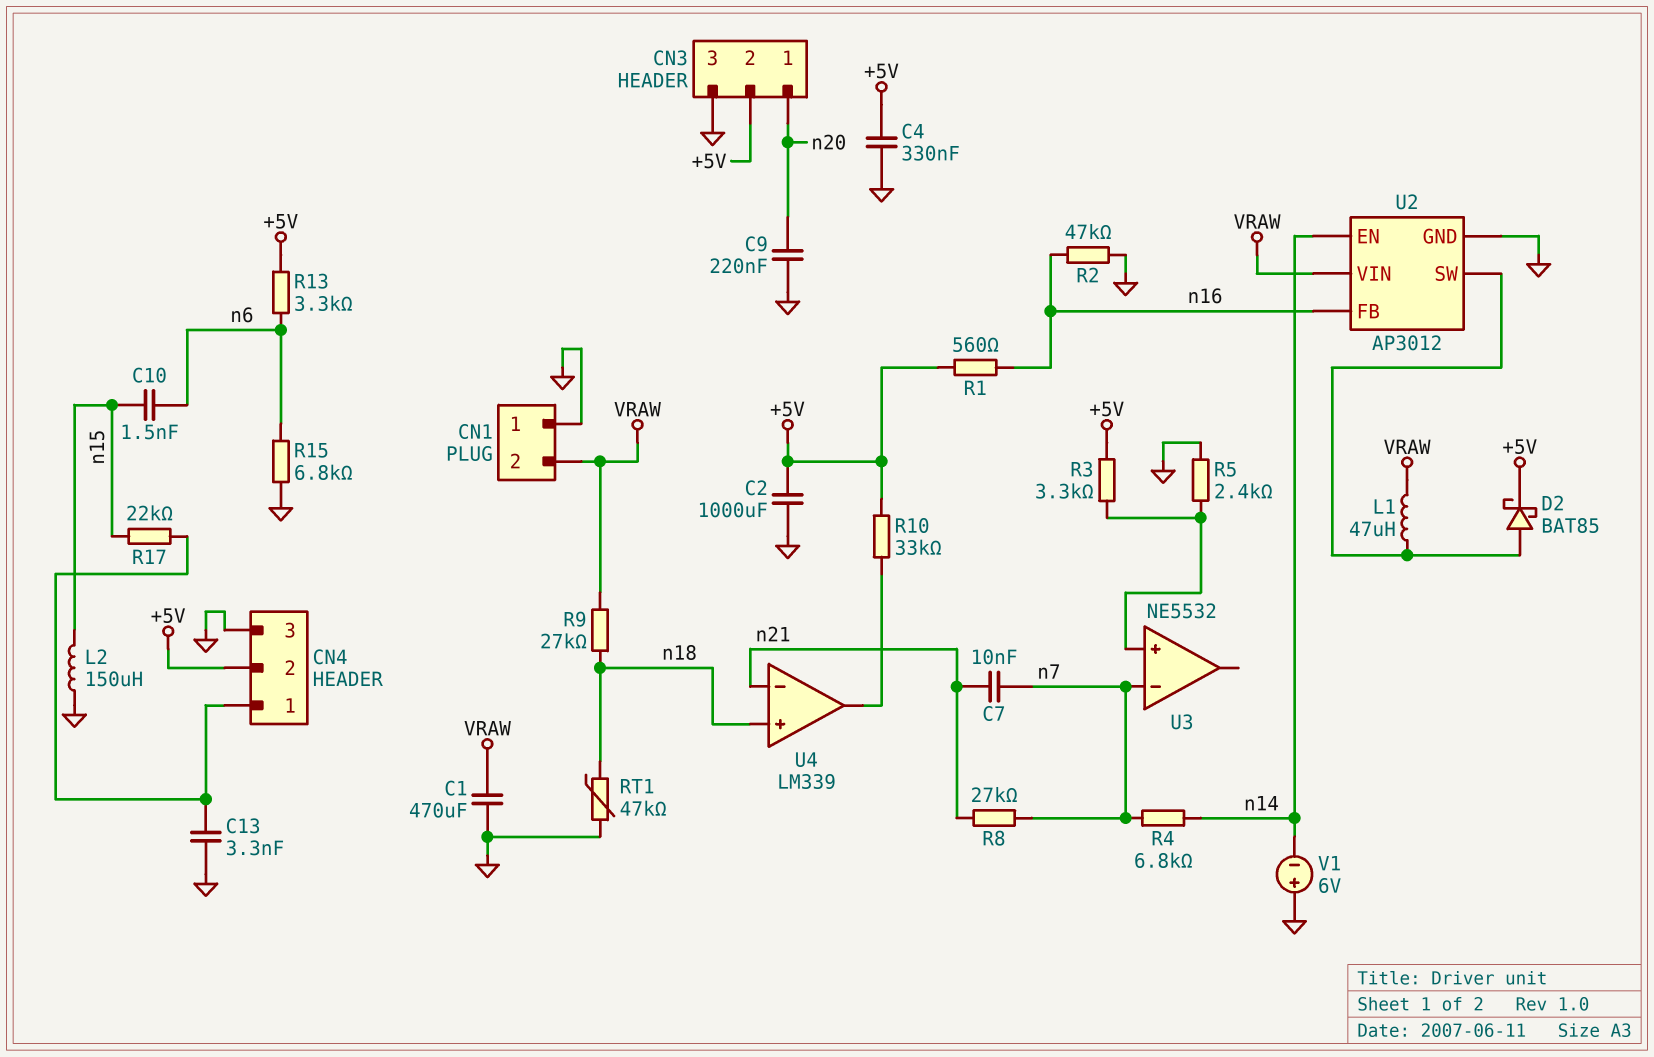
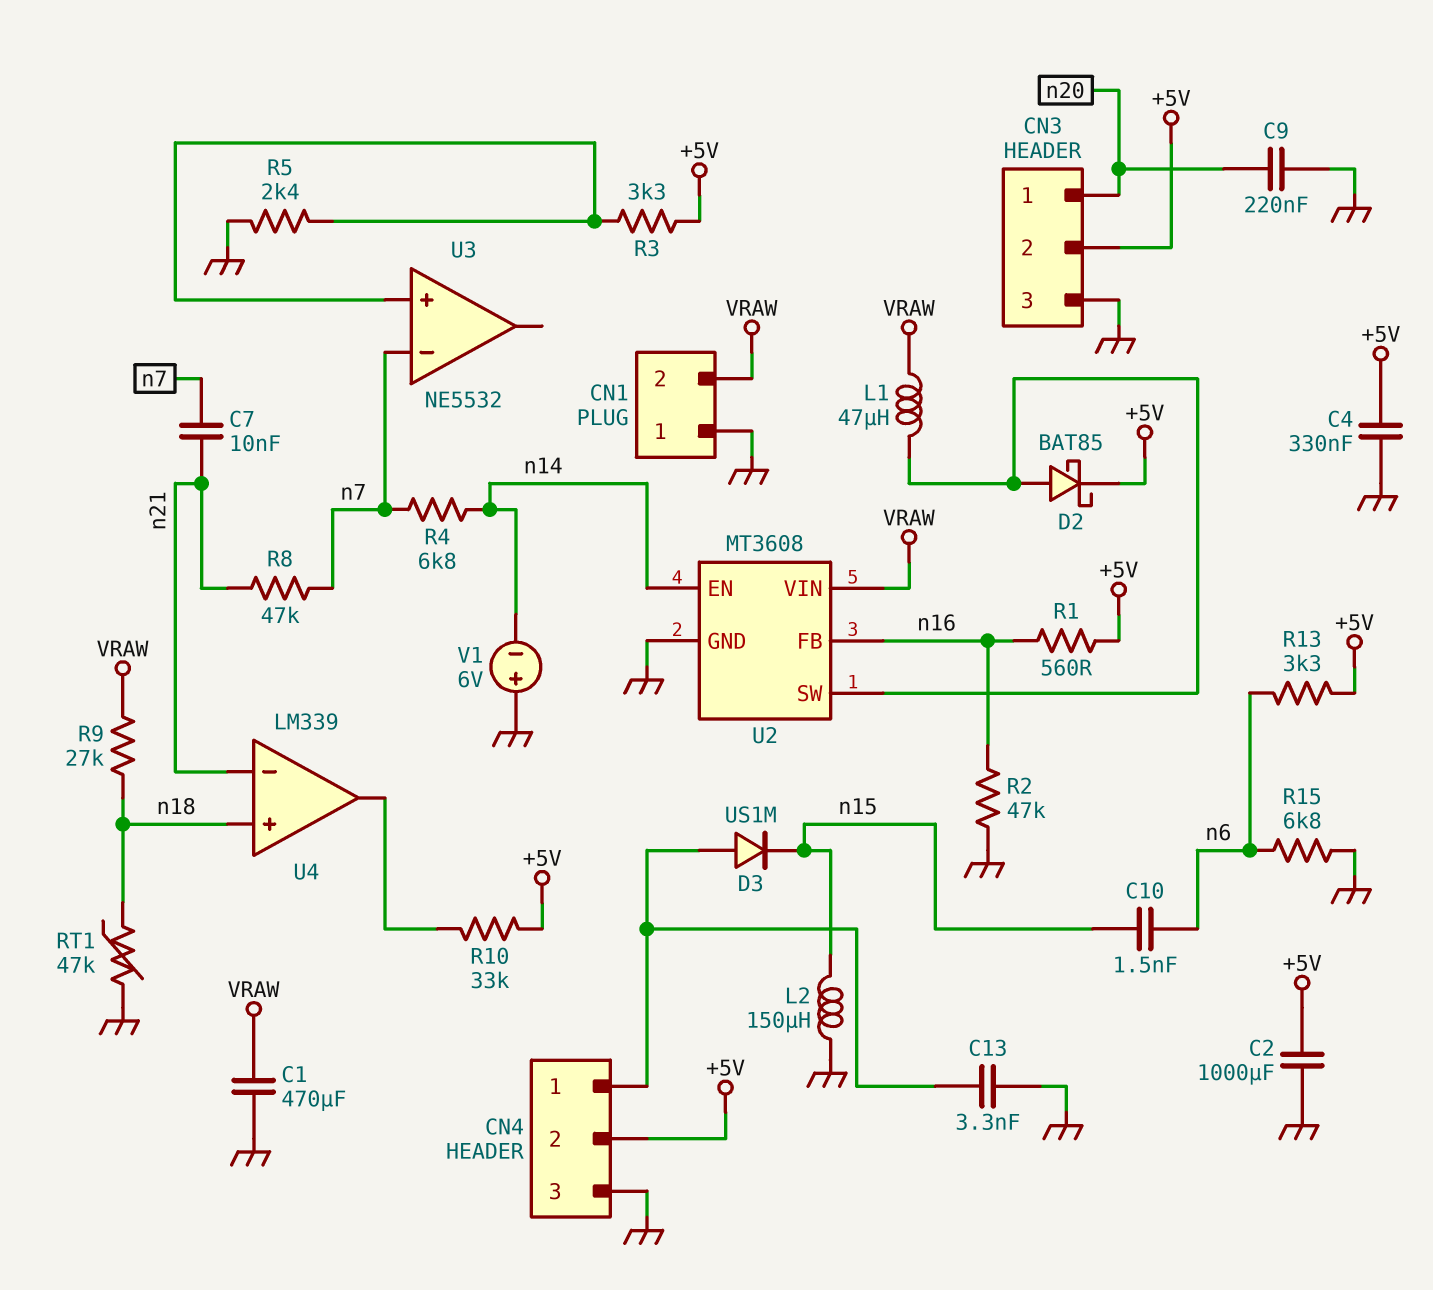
D3: none -> diode US1M (A CN4/1, K n15)
R8: 27k (n7, n21) -> 47k (n7, n21)
R17: 22k (CN4/1, n15) -> none
U2: AP3012 -> MT3608

